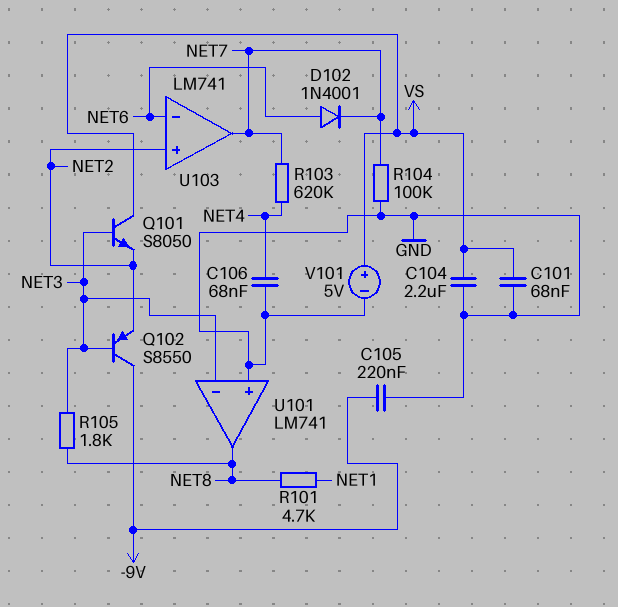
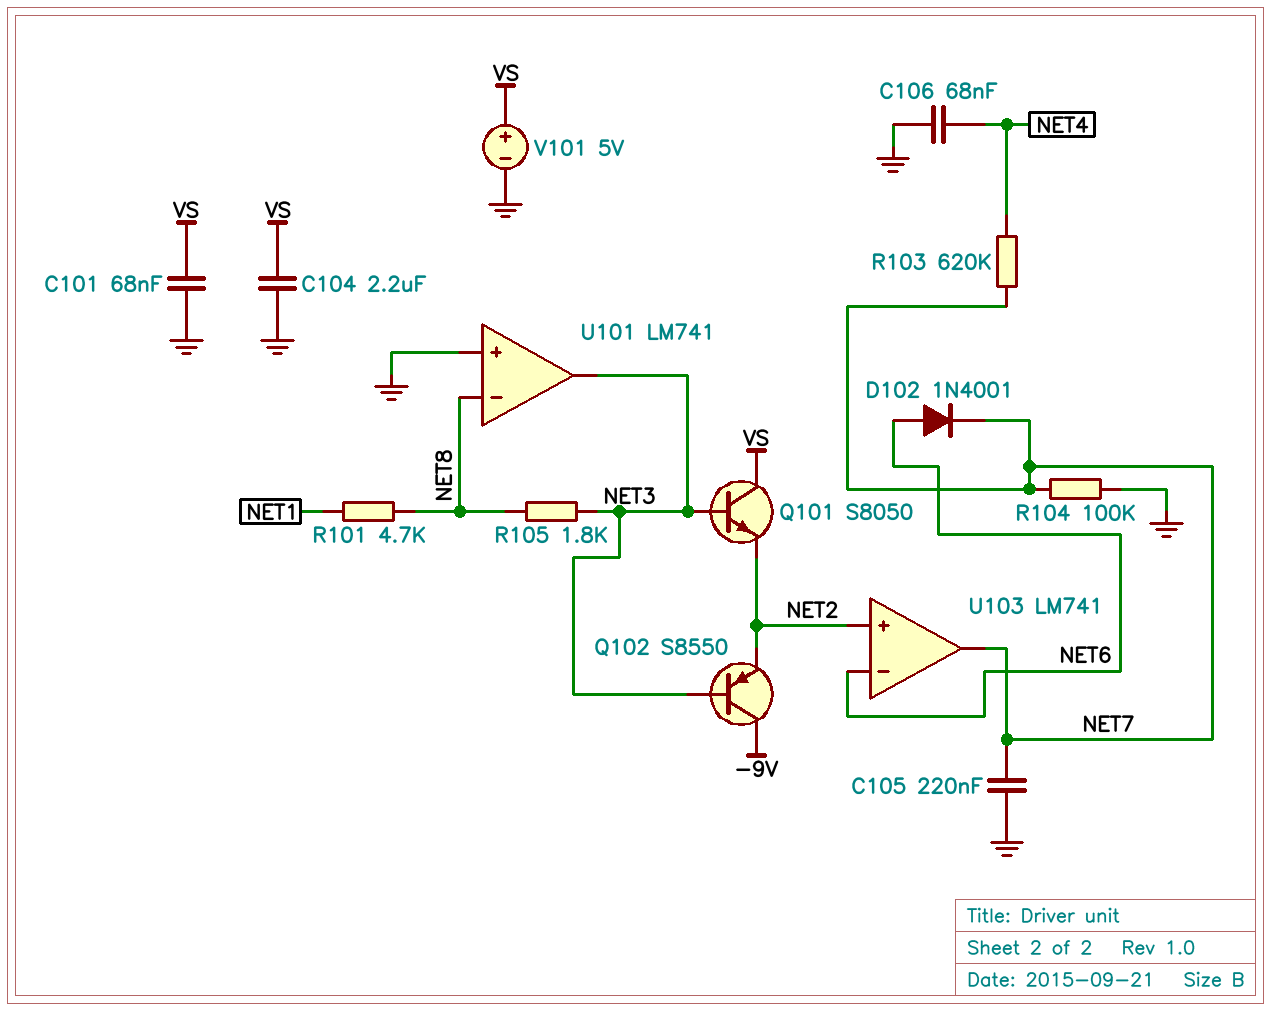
C105: 220nF (-9V, GND) -> 220nF (GND, NET7)
U101 pin in-: NET3 -> NET8
U101 pin out: NET8 -> NET3

